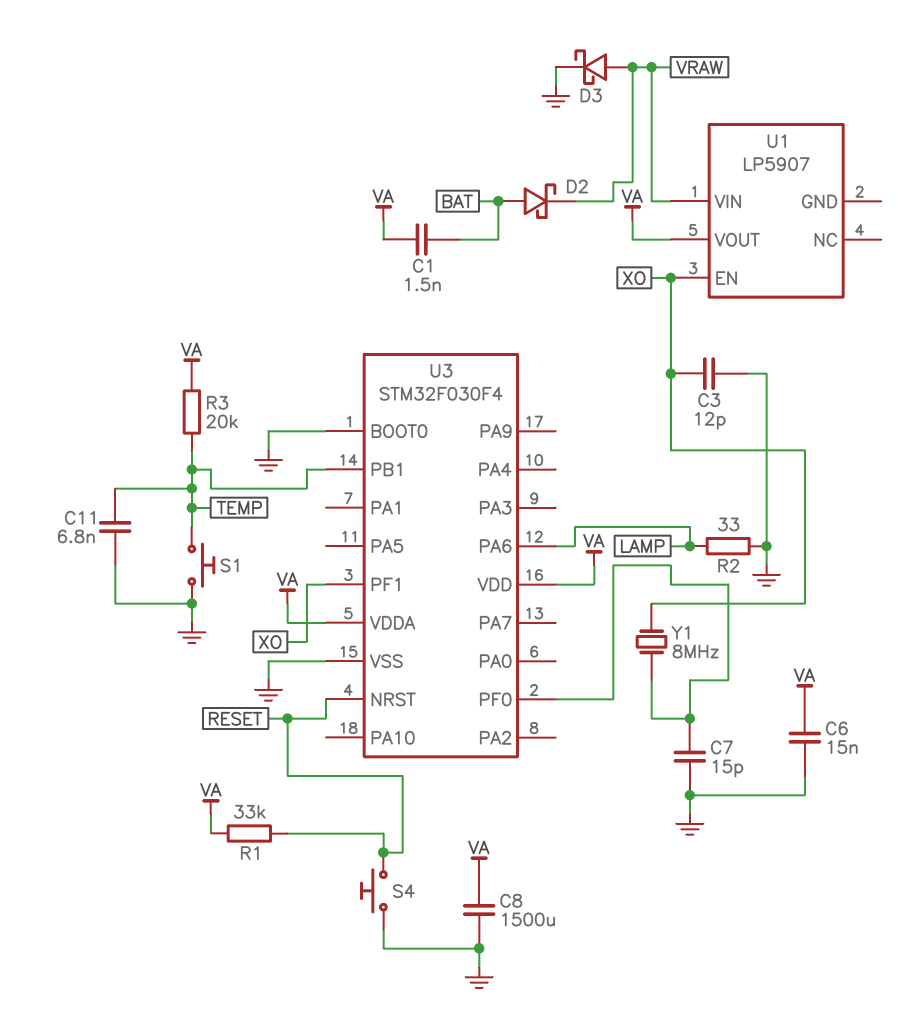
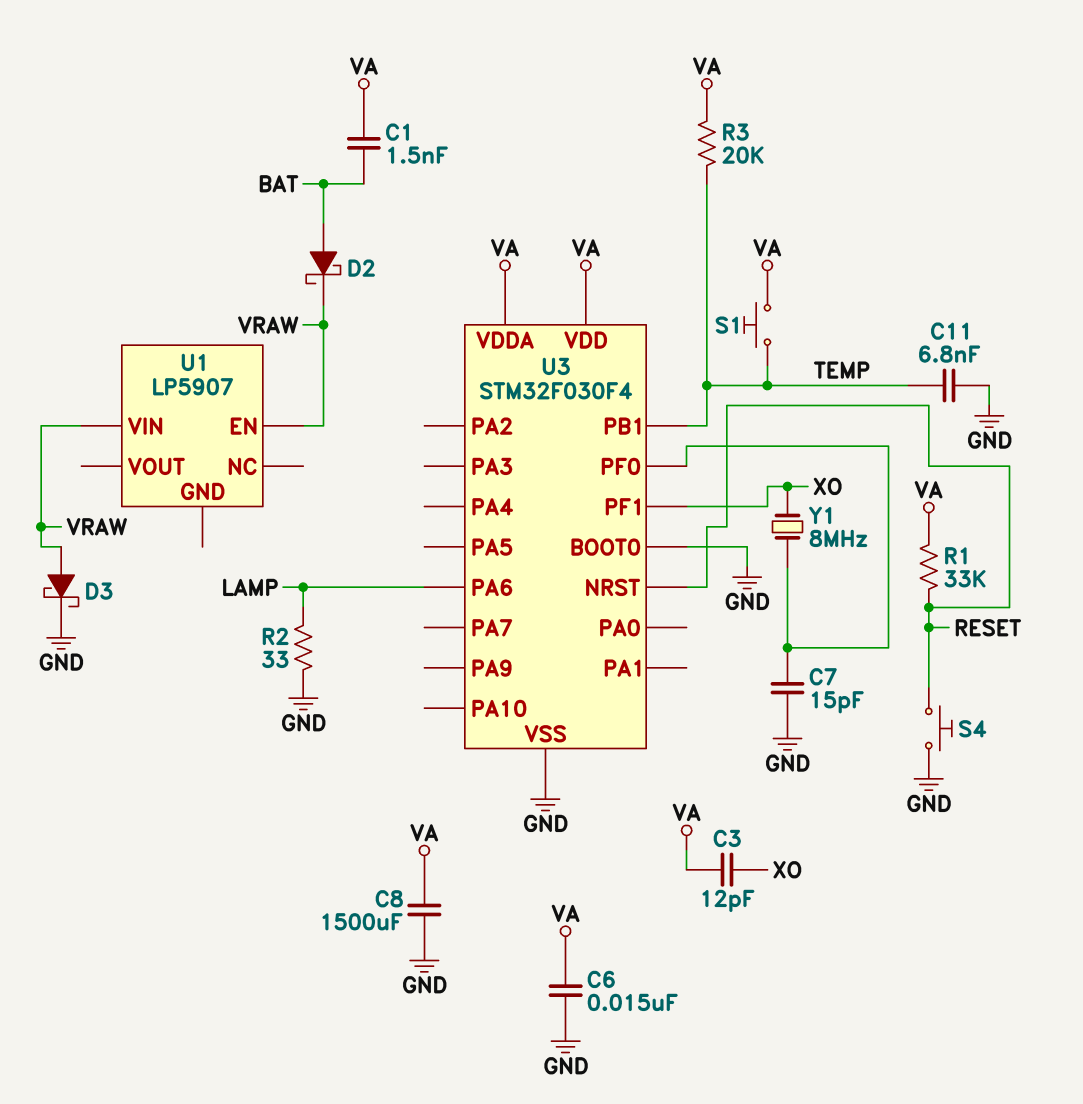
C3: 12pF (GND, XO) -> 12pF (VA, XO)
S1: button (GND, TEMP) -> button (TEMP, VA)
U1 pin EN: XO -> VRAW
U1 pin VOUT: VA -> none

